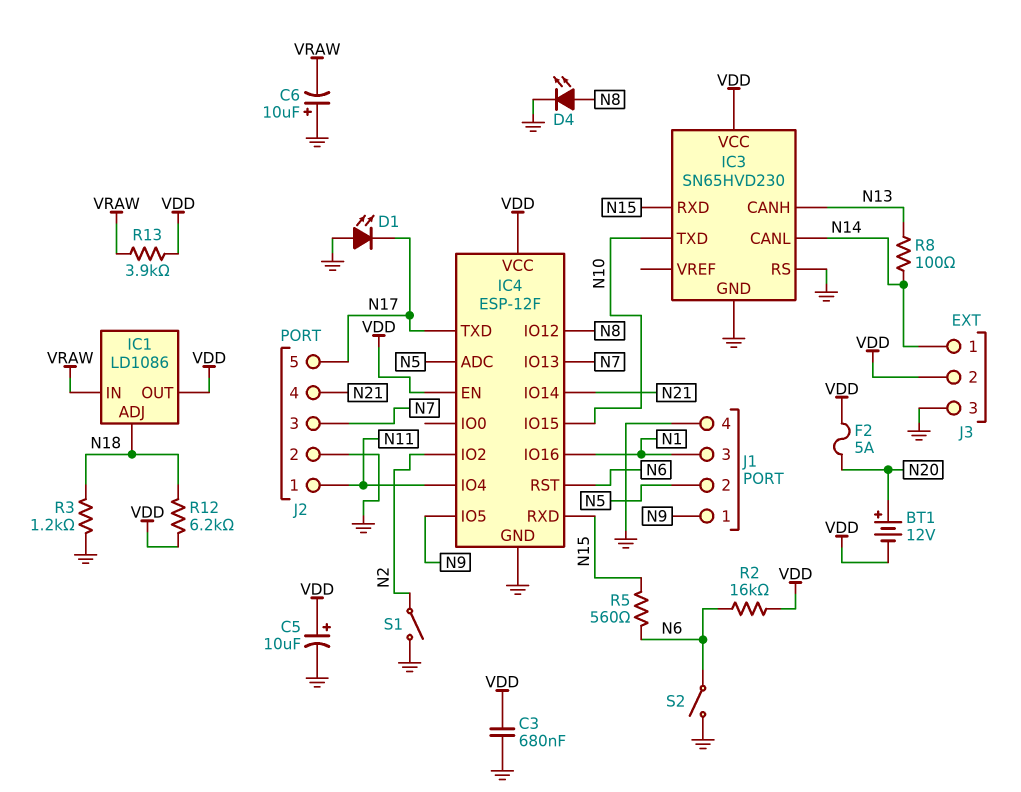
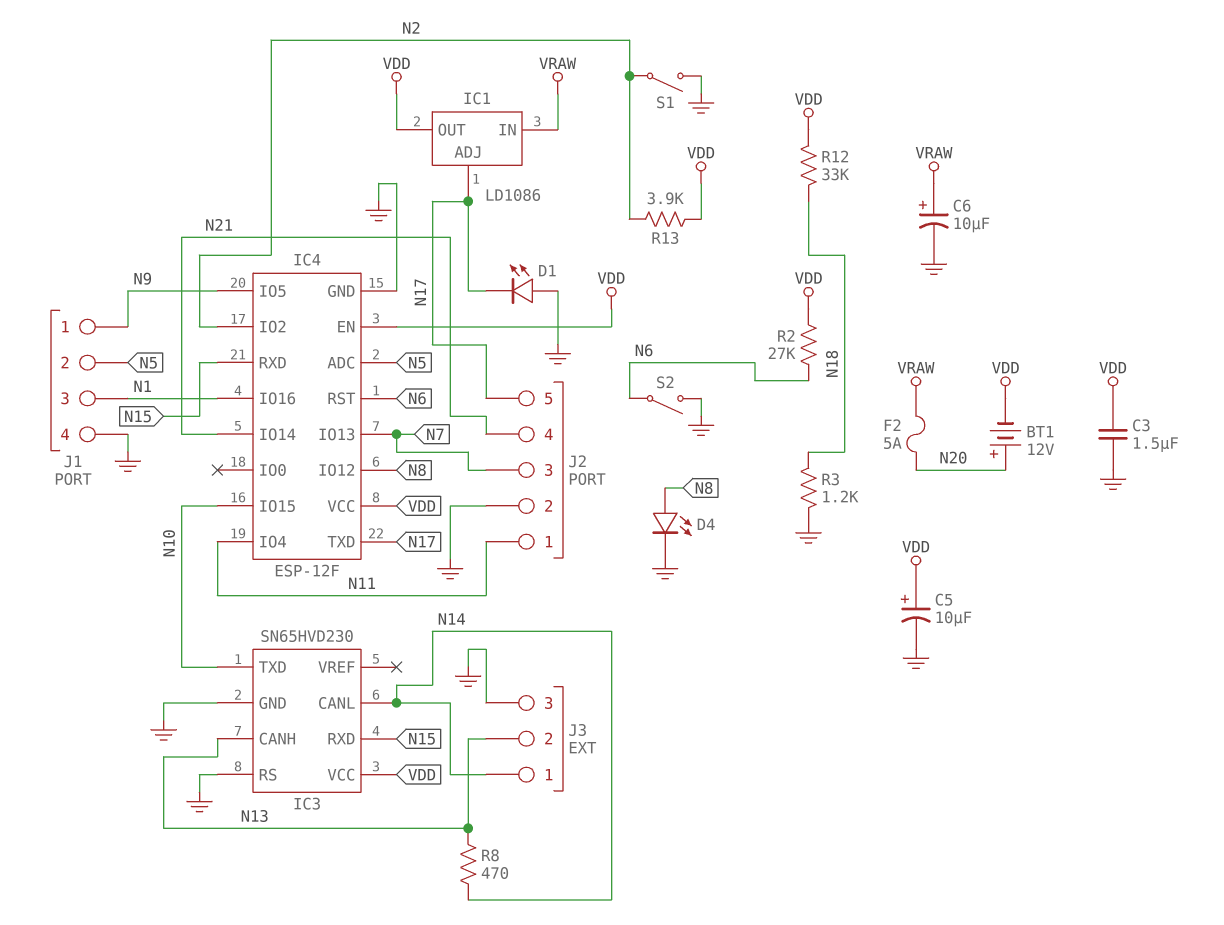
C3: 680nF (GND, VDD) -> 1.5uF (GND, VDD)
C6: 10uF (plus GND, minus VRAW) -> 10uF (plus VRAW, minus GND)
F2: 5A (N20, VDD) -> 5A (N20, VRAW)
IC1 pin ADJ: N18 -> N17
J3 pin 2: VDD -> N13
R2: 16k (N6, VDD) -> 27k (N6, VDD)
R5: 560 (N6, N15) -> none
R8: 100 (N13, N14) -> 470 (N13, N14)
R12: 6.2k (N18, VDD) -> 33k (N18, VDD)
R13: 3.9k (VDD, VRAW) -> 3.9k (N2, VDD)

